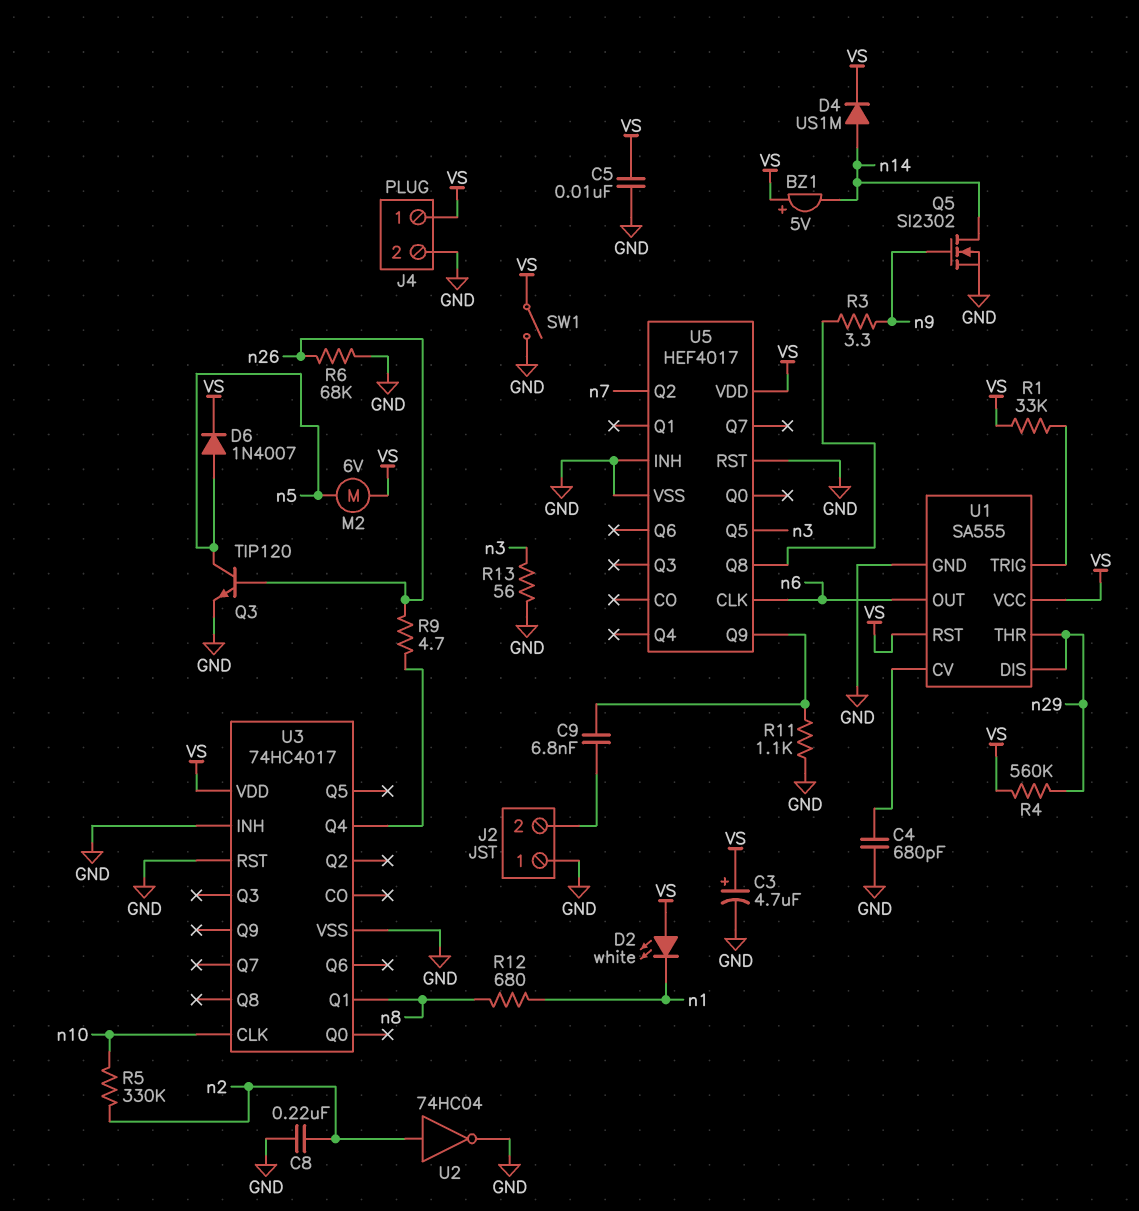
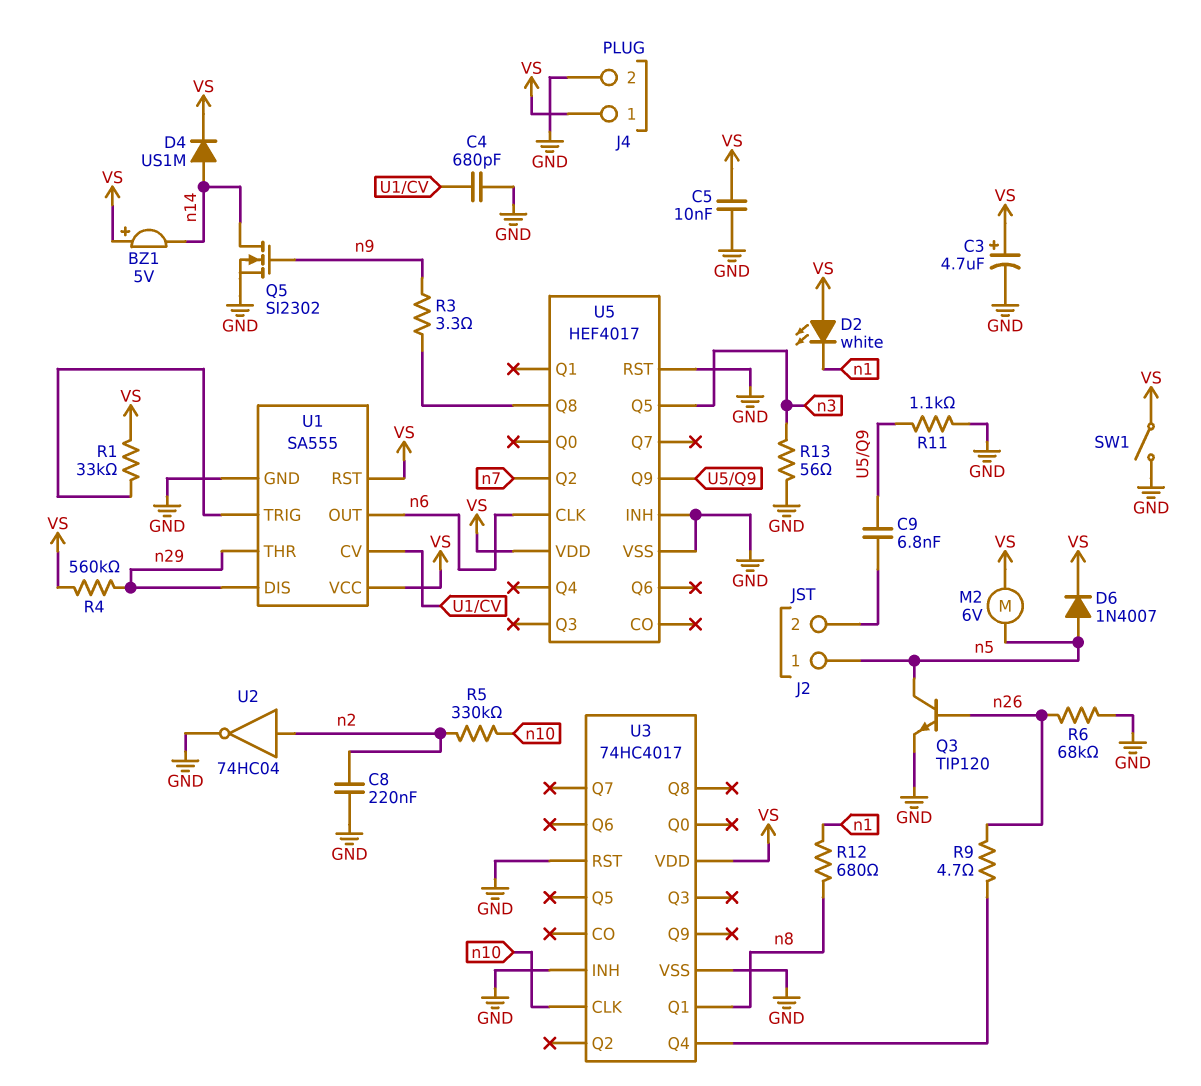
J2 pin 1: GND -> n5

